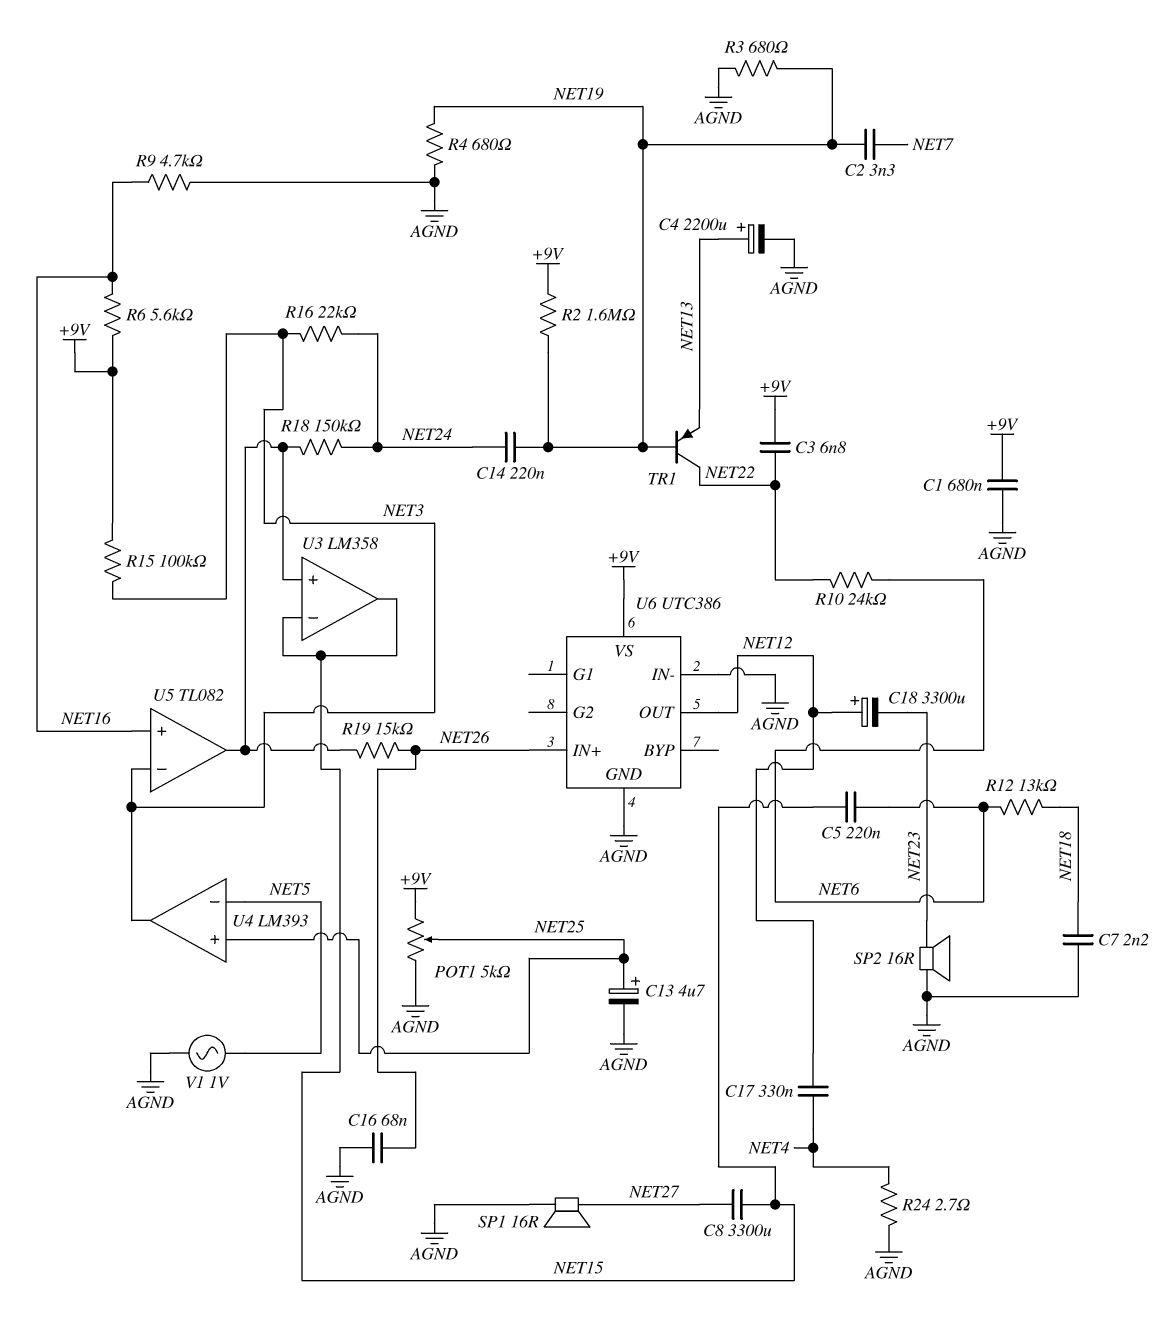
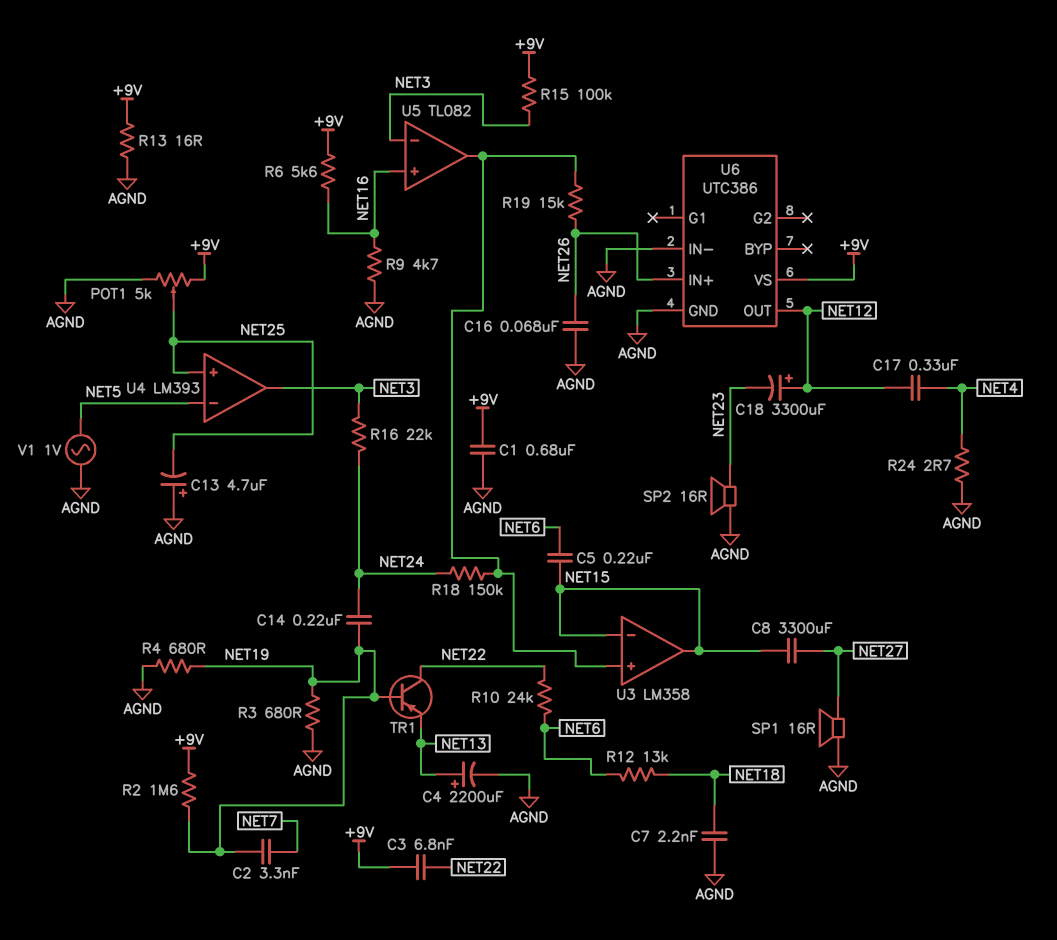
C13: 4.7uF (plus NET25, minus AGND) -> 4.7uF (plus AGND, minus NET25)
R13: none -> 16 (+9V, AGND)

